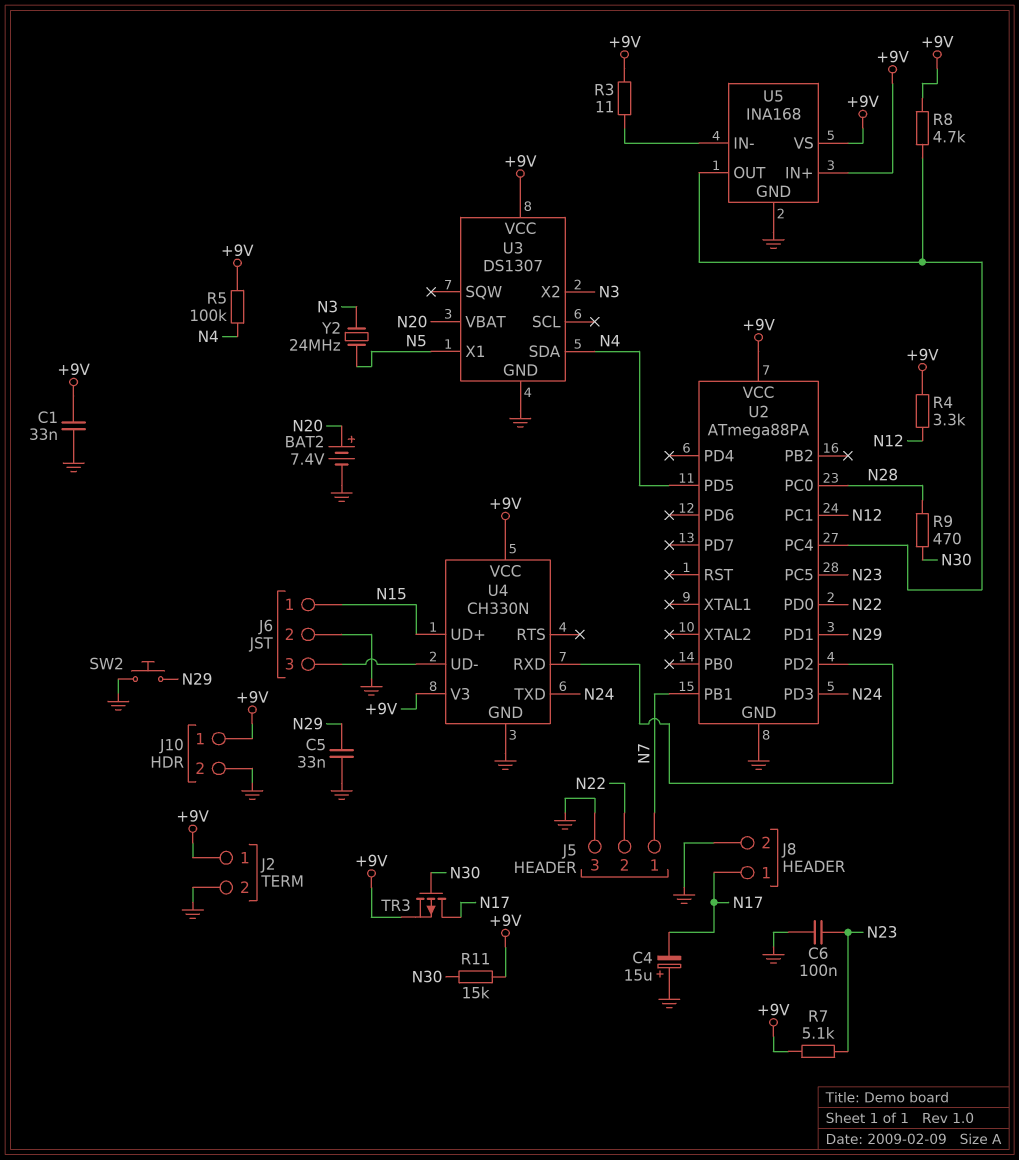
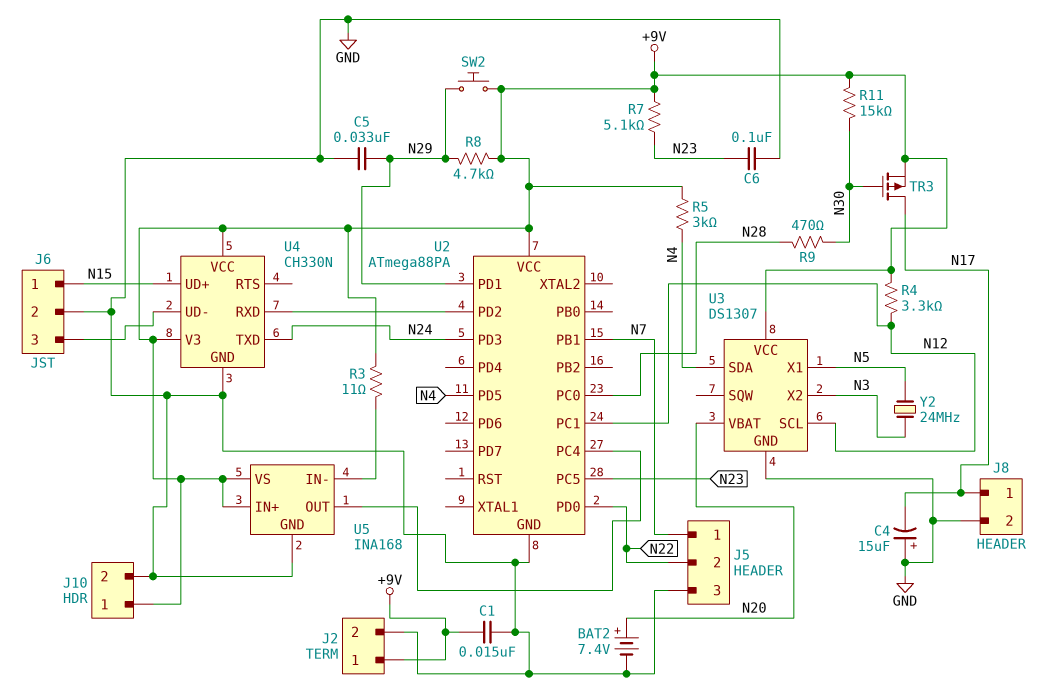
C1: 33nF (+9V, GND) -> 15nF (+9V, GND)
R5: 100k (+9V, N4) -> 3k (+9V, N4)
R8: 4.7k (+9V, U2/PC4) -> 4.7k (+9V, N29)
SW2: button (GND, N29) -> button (+9V, N29)
U3 pin SCL: none -> N12

